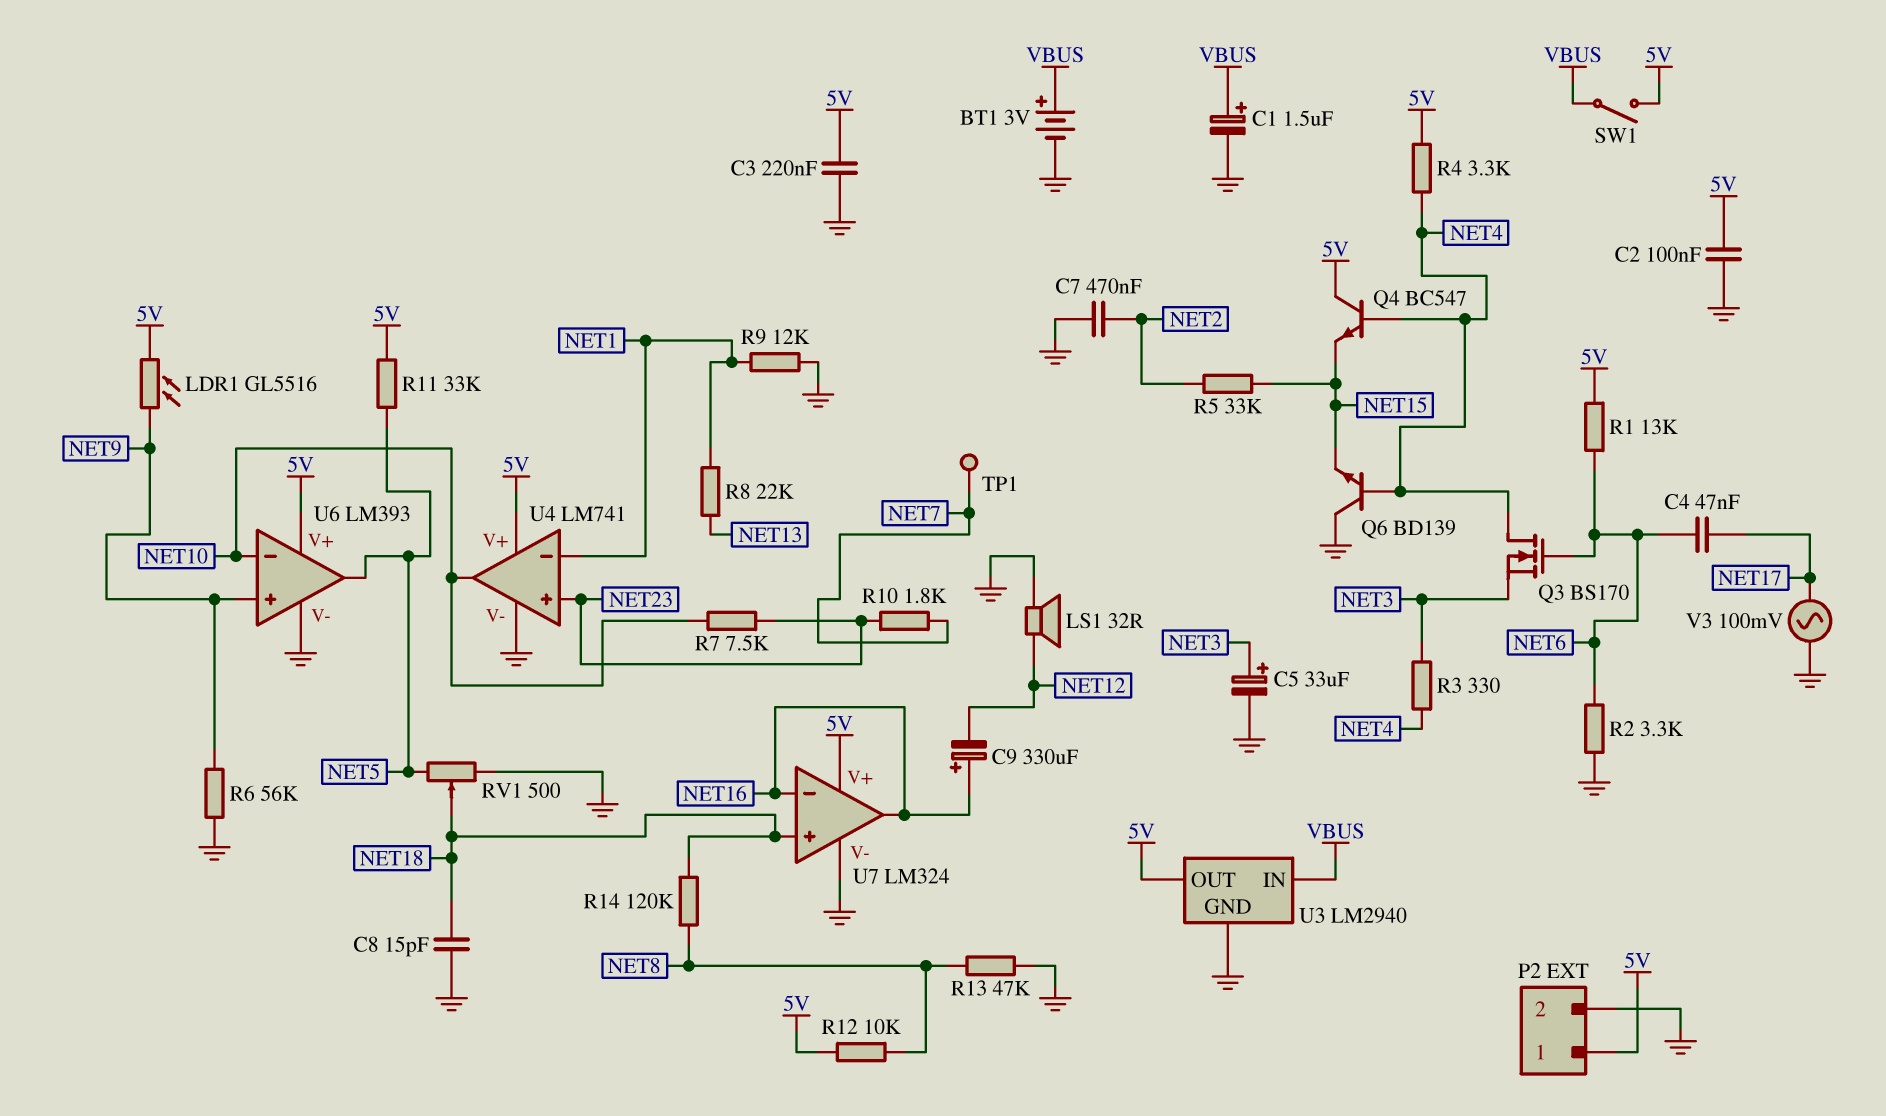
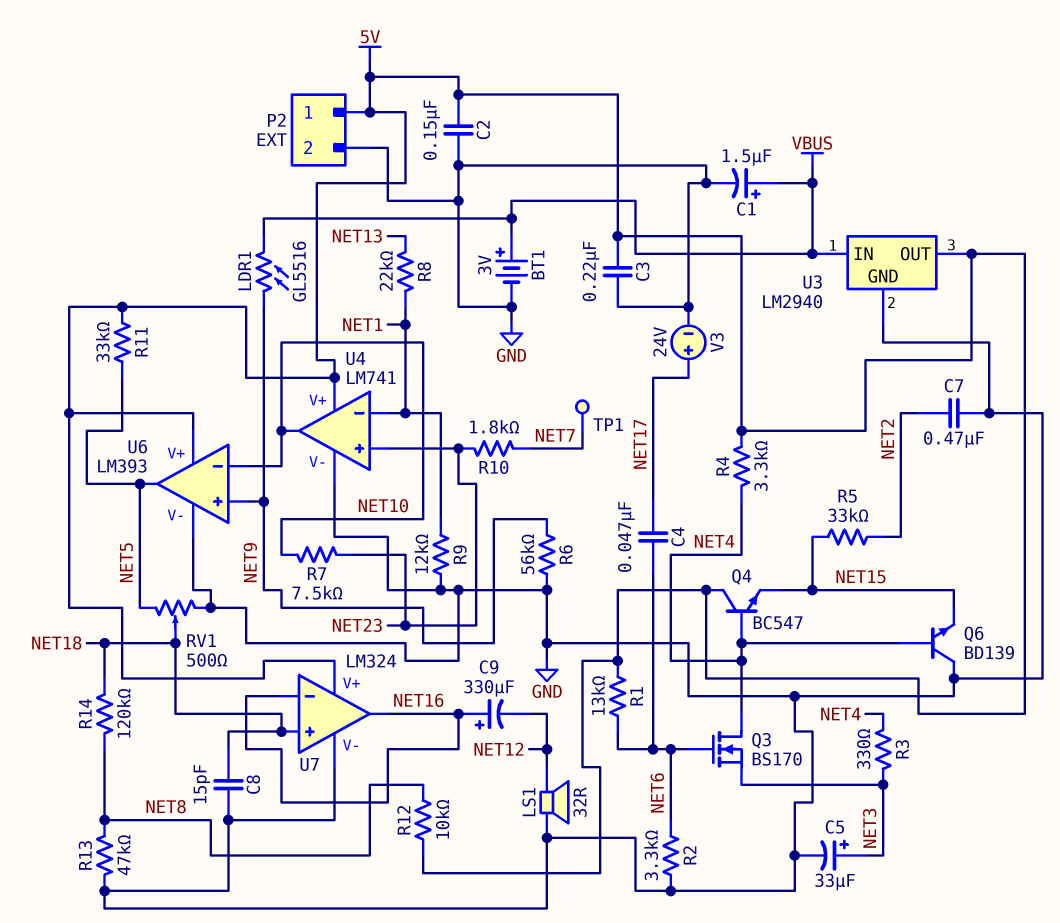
C2: 100nF (5V, GND) -> 150nF (5V, GND)
LDR1: GL5516 (5V, NET9) -> GL5516 (NET9, VBUS)
SW1: switch (5V, VBUS) -> none
V3: AC 100mV (GND, NET17) -> 24V (plus NET17, minus GND)

